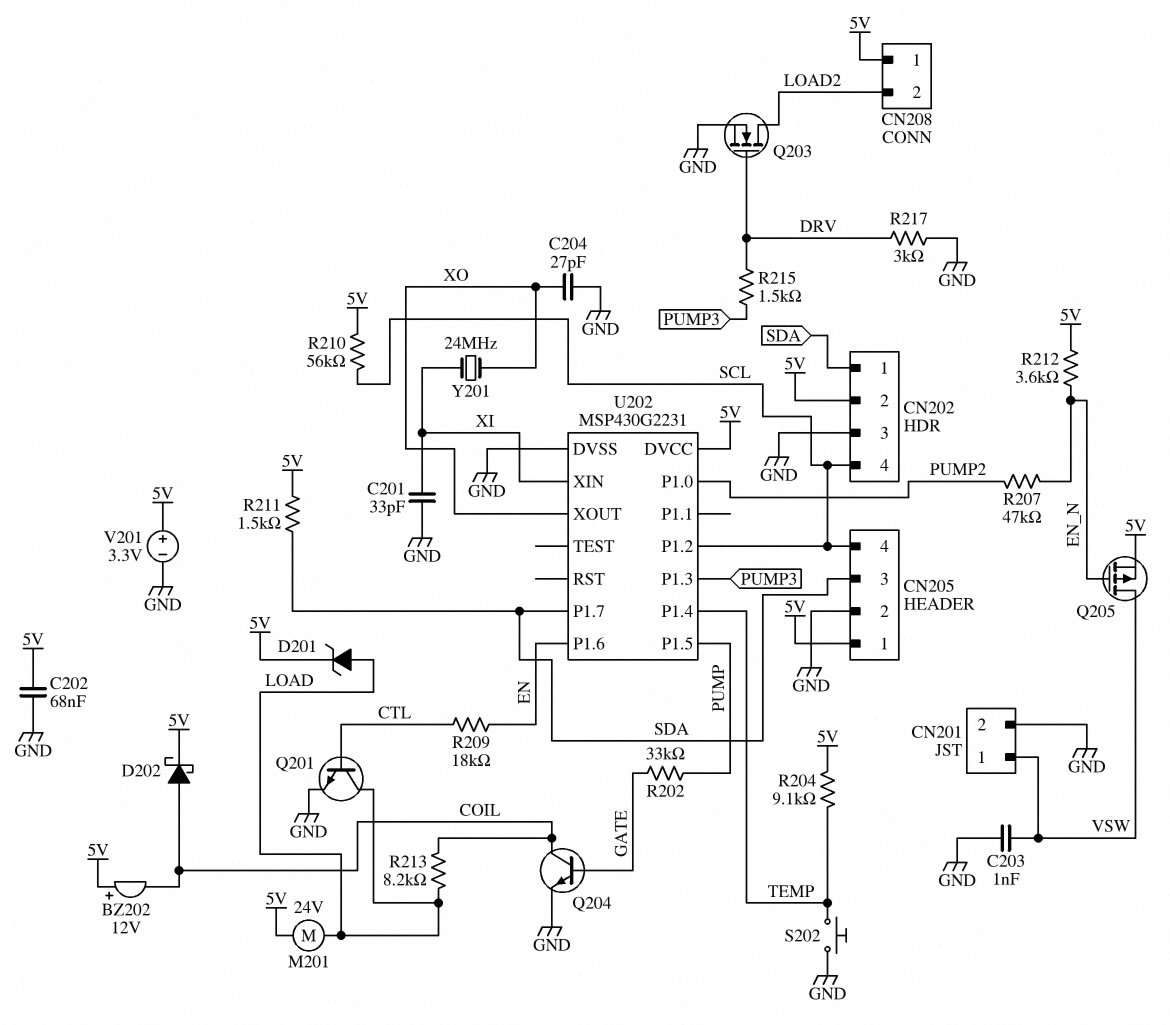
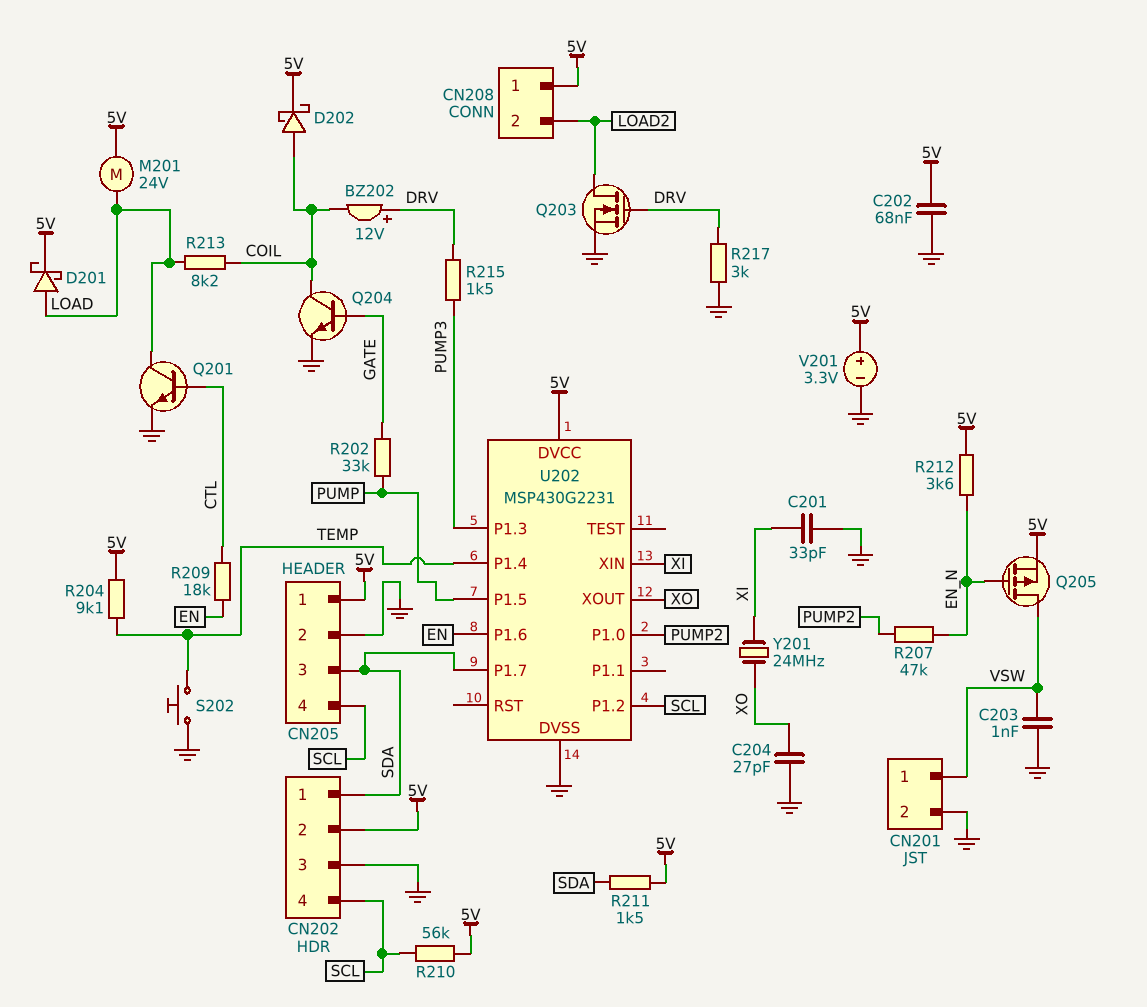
BZ202: buzzer 12V (plus 5V, minus COIL) -> buzzer 12V (plus DRV, minus COIL)
D201: zener (A LOAD, K 5V) -> schottky (A LOAD, K 5V)

